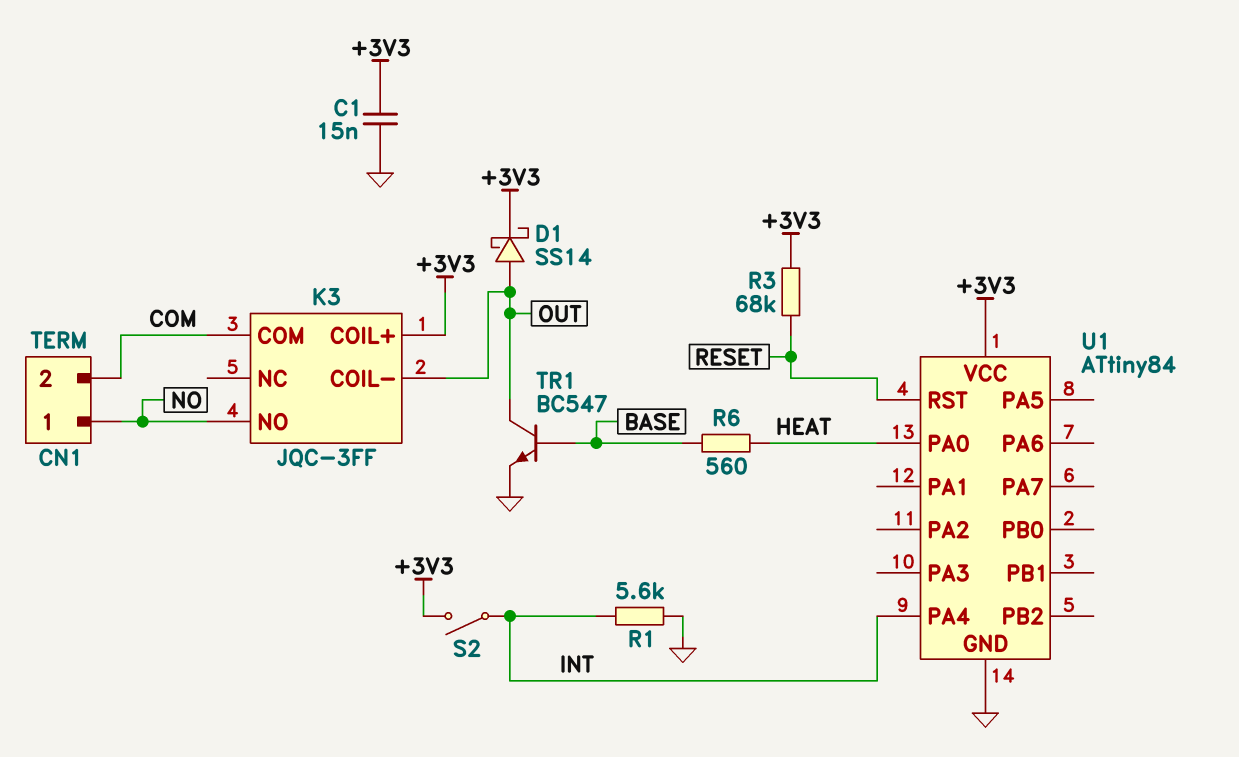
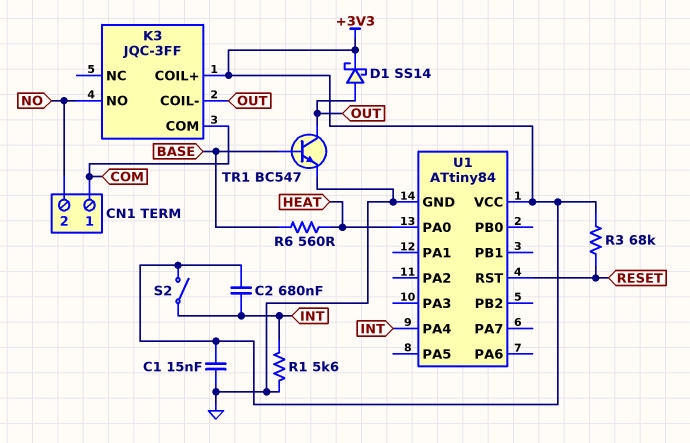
C2: none -> 680nF (+3V3, INT)
CN1 pin 1: NO -> COM
CN1 pin 2: COM -> NO

